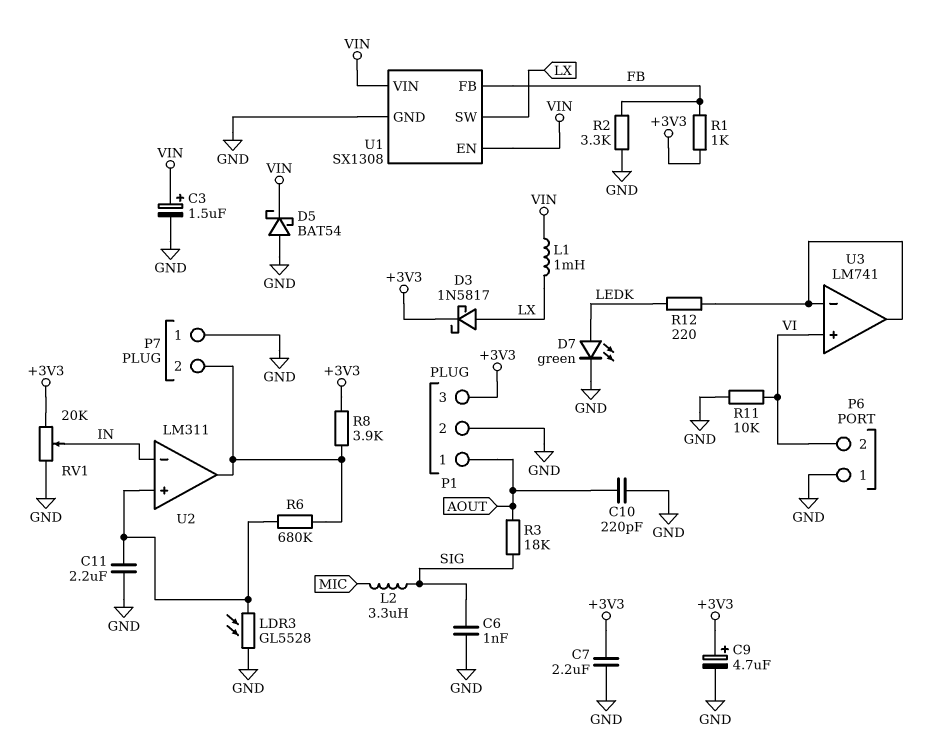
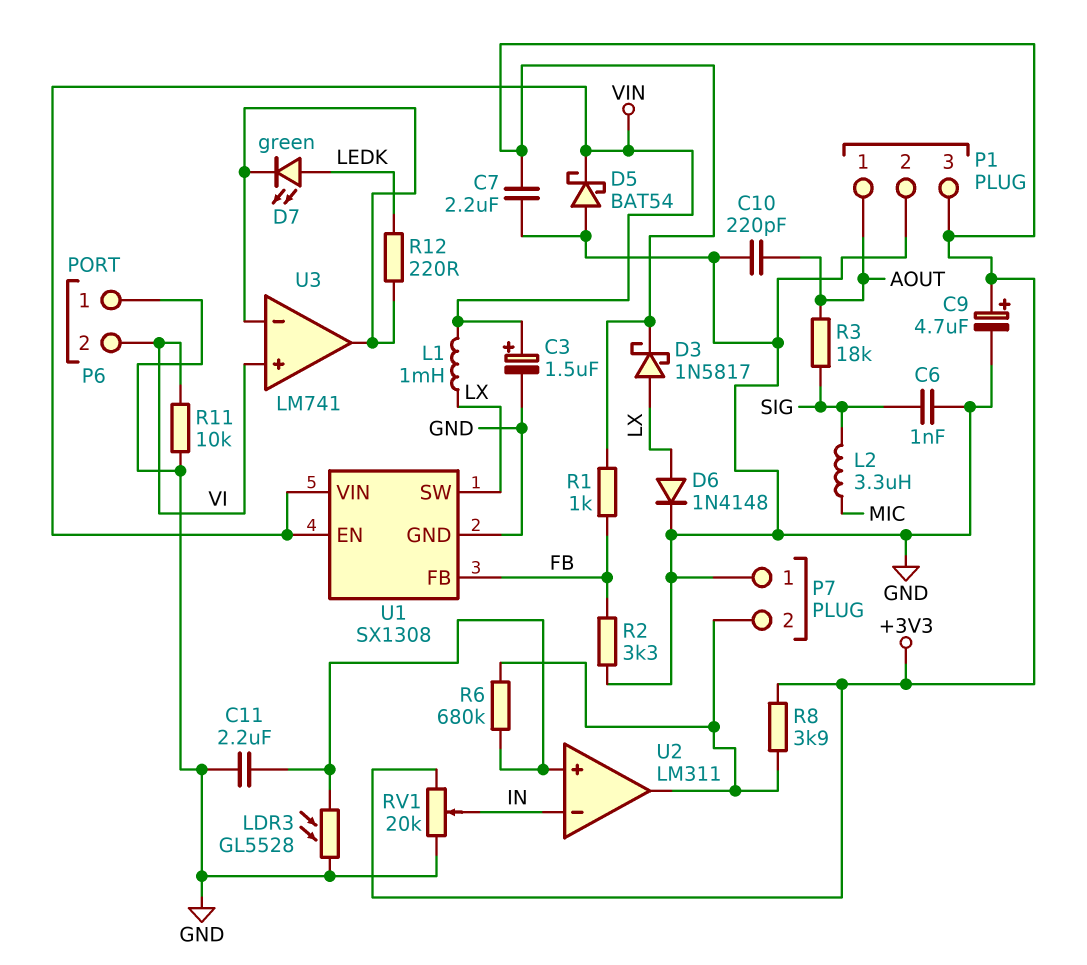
D6: none -> diode 1N4148 (A LX, K GND)
D7: LED green (A LEDK, K GND) -> LED green (A LEDK, K U3/in-)

